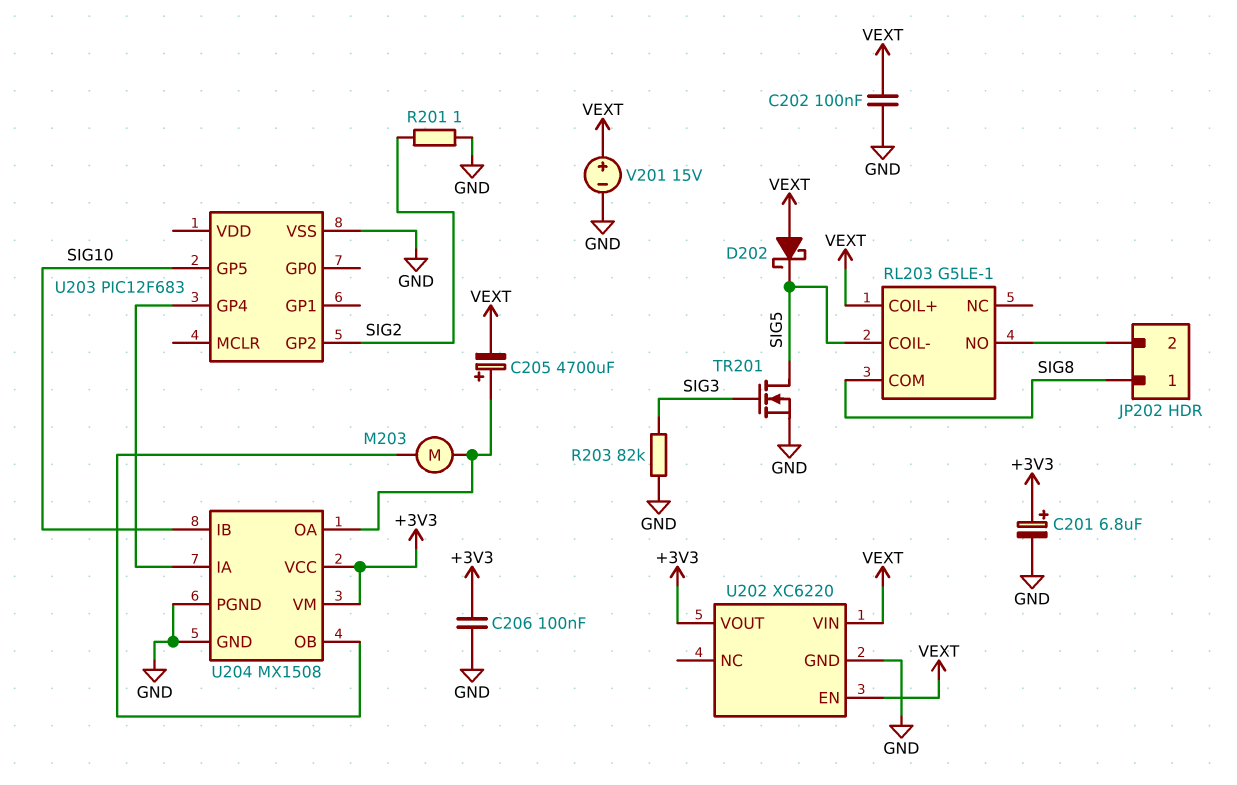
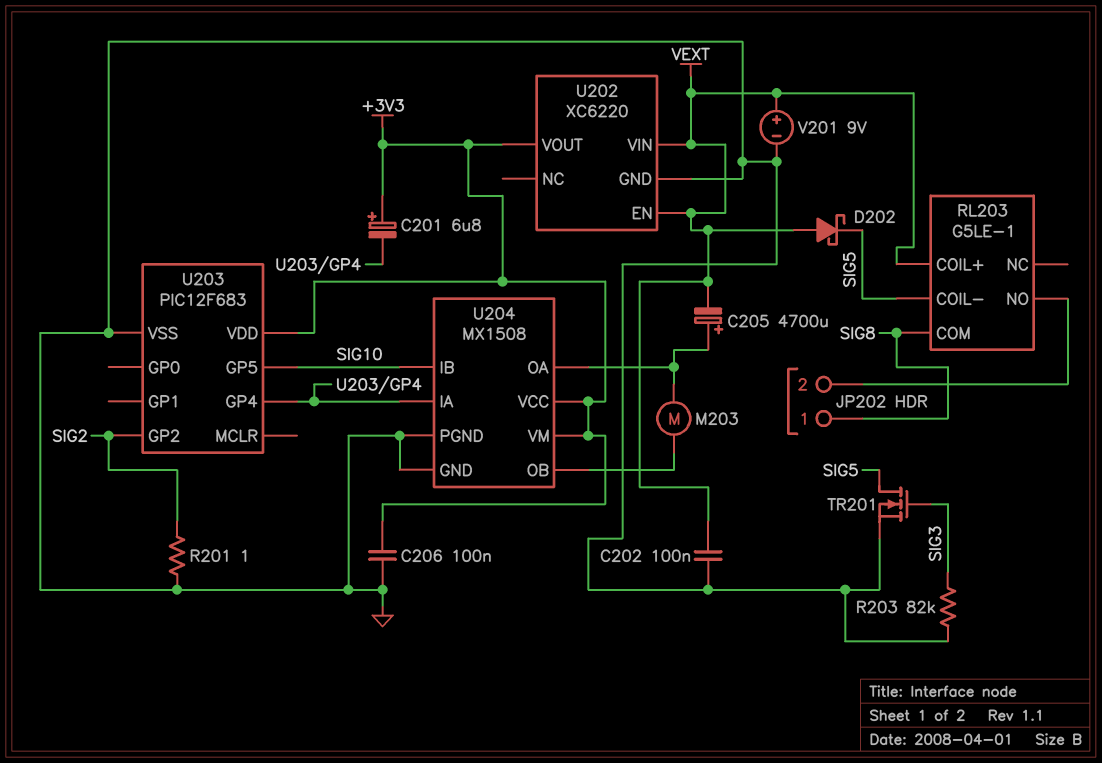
C201: 6.8uF (plus +3V3, minus GND) -> 6.8uF (plus +3V3, minus U203/GP4)
U203 pin VDD: none -> +3V3
V201: 15V (plus VEXT, minus GND) -> 9V (plus VEXT, minus GND)

